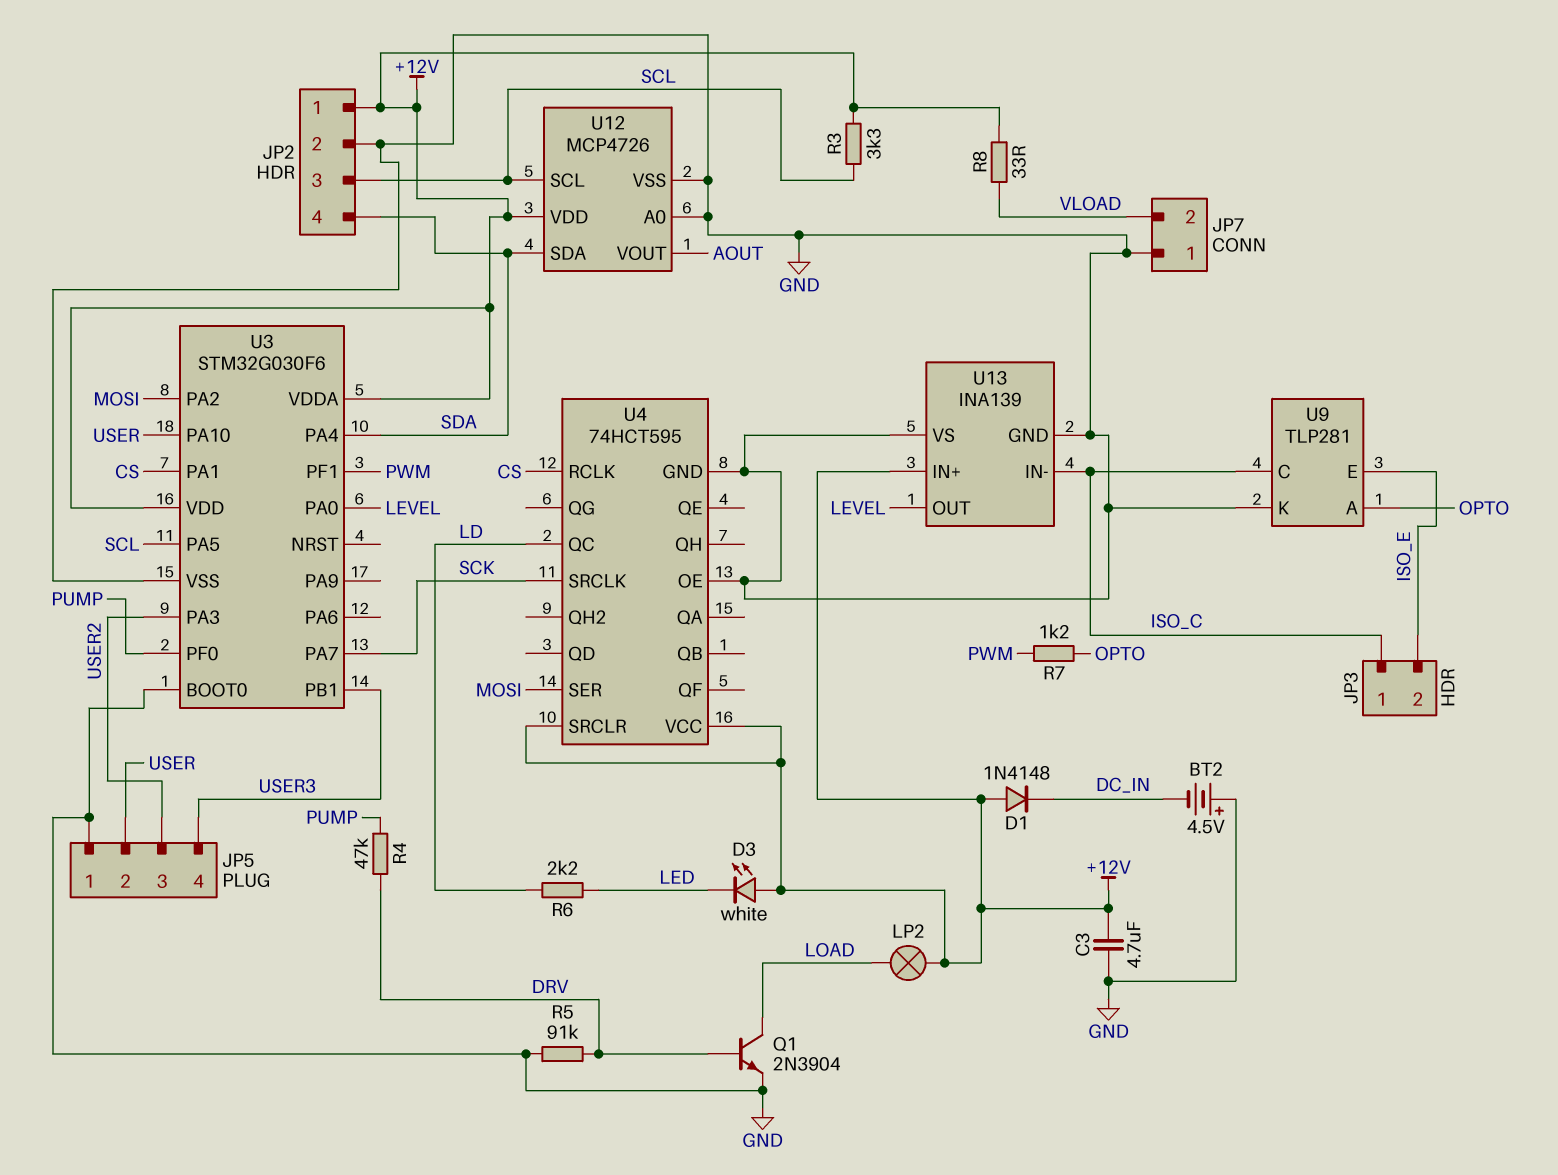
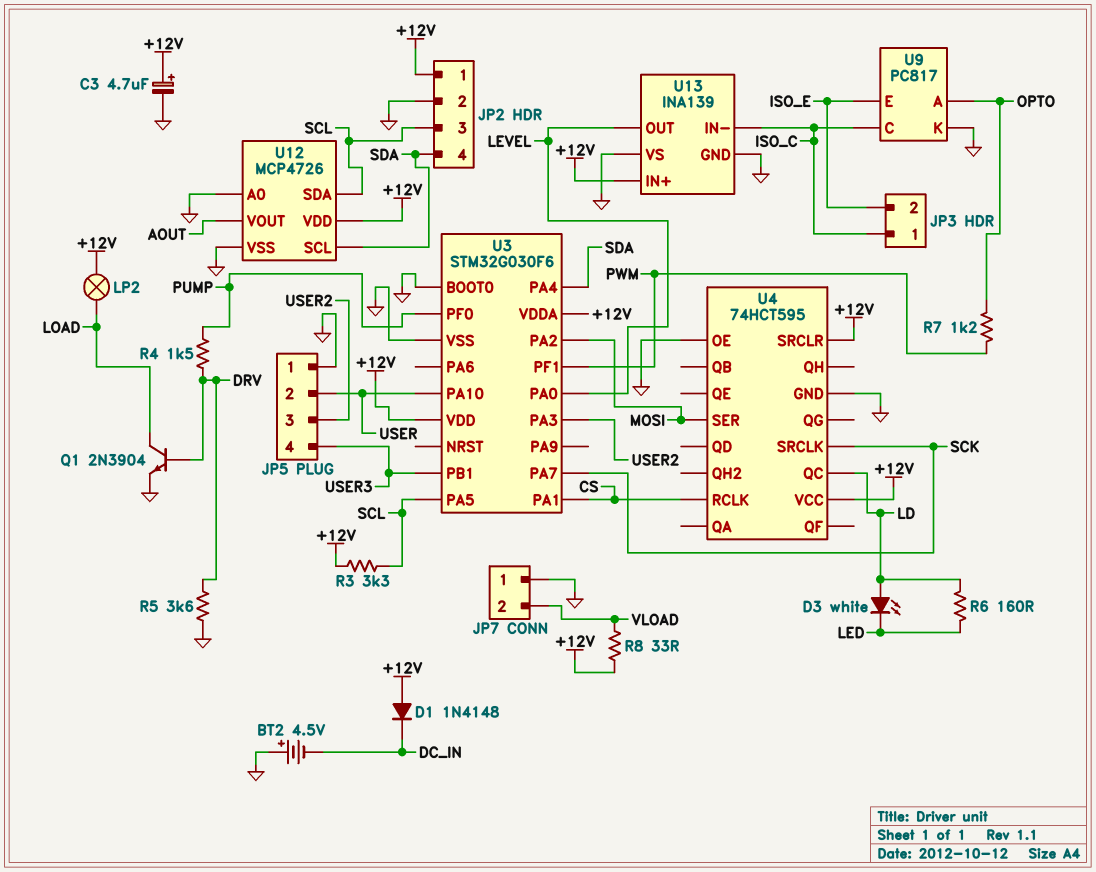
C3: 4.7uF (+12V, GND) -> 4.7uF (plus +12V, minus GND)
D3: LED white (A +12V, K LED) -> LED white (A LD, K LED)
R4: 47k (DRV, PUMP) -> 1.5k (DRV, PUMP)
R5: 91k (DRV, GND) -> 3.6k (DRV, GND)
R6: 2.2k (LD, LED) -> 160 (LD, LED)
U9: TLP281 -> PC817
U12 pin SCL: SCL -> SDA
U12 pin SDA: SDA -> SCL

